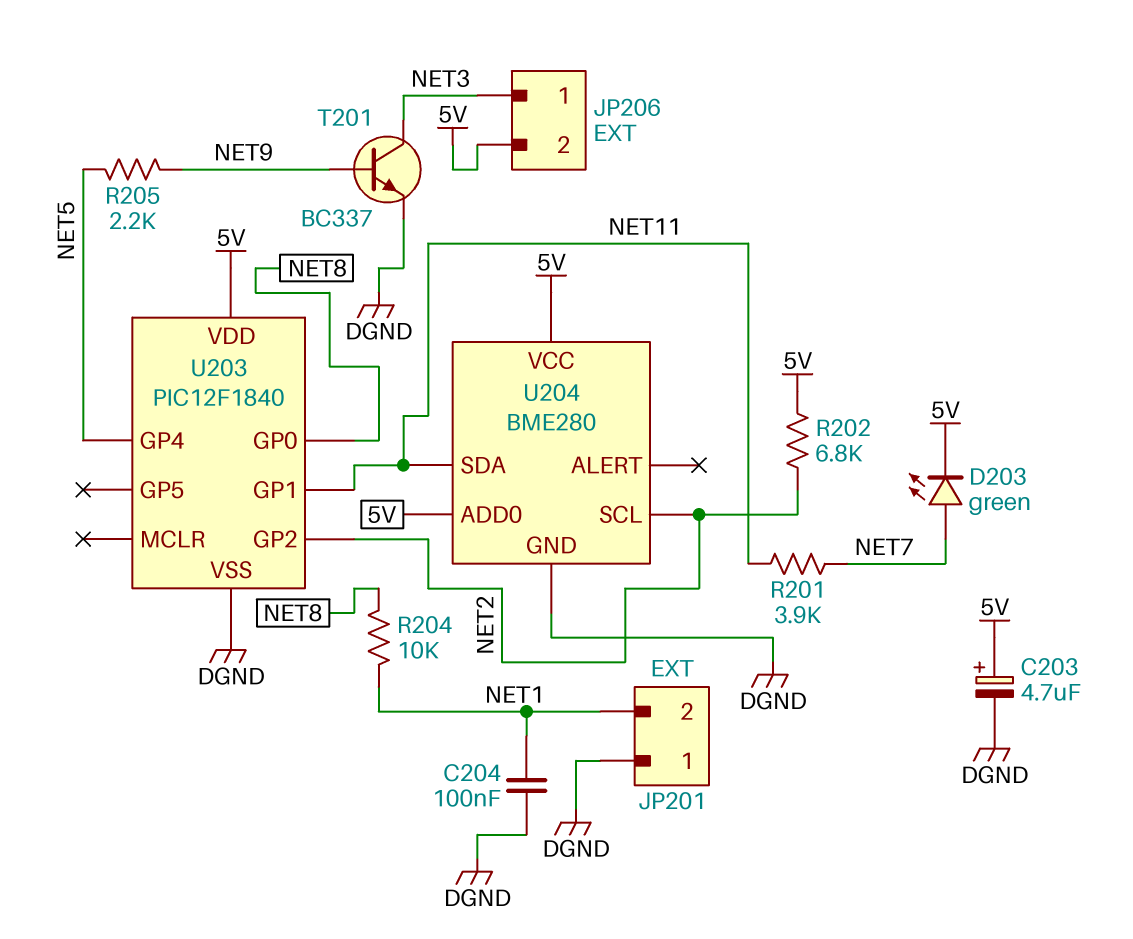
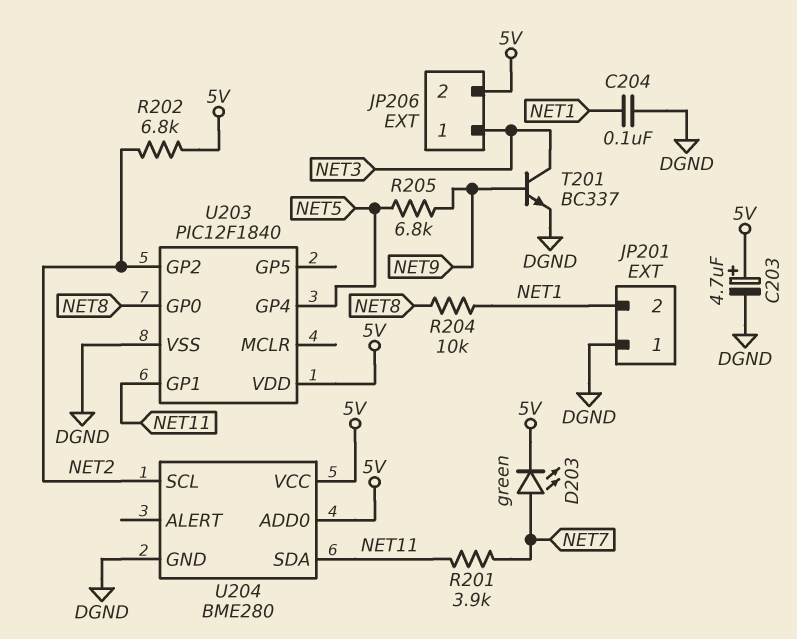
R205: 2.2k (NET5, NET9) -> 6.8k (NET5, NET9)

